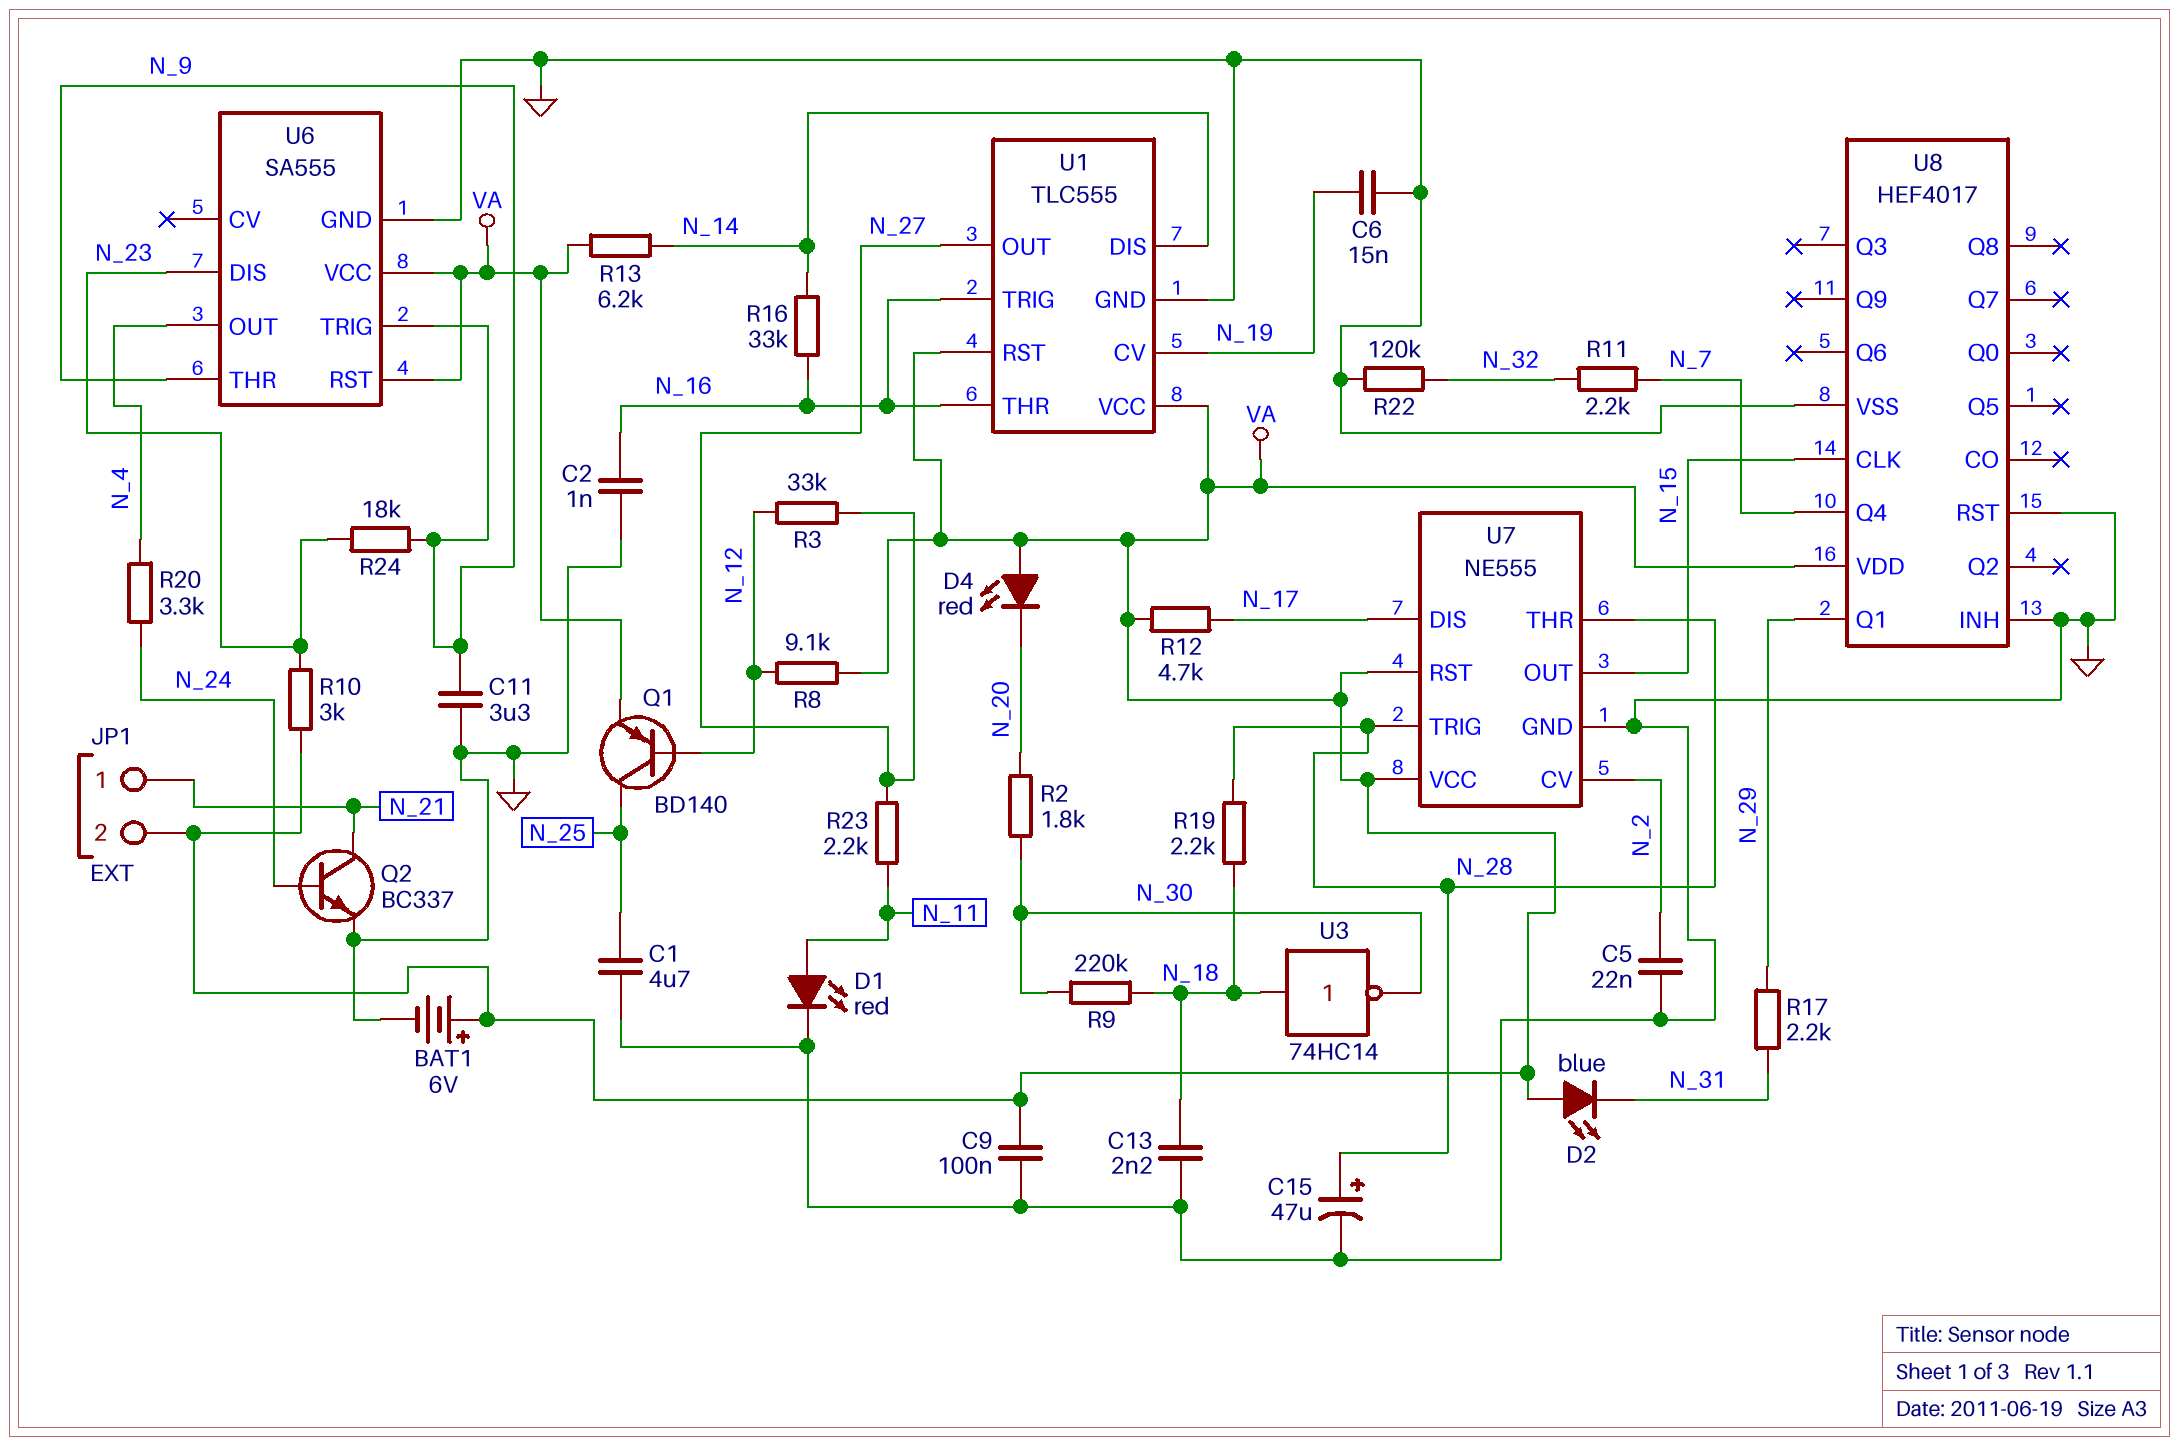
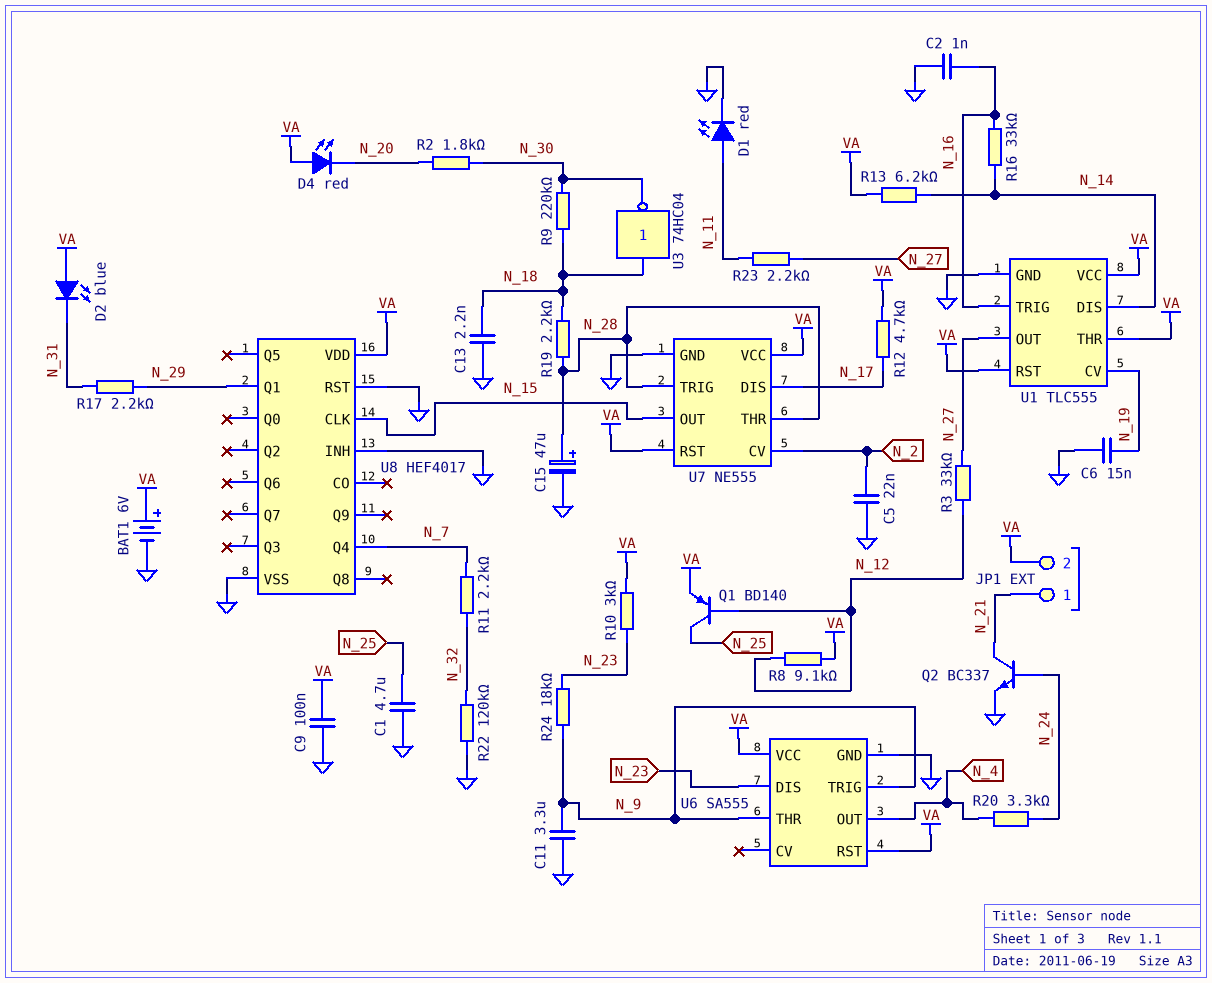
U1 pin THR: N_16 -> VA
U3: NOT 74HC14 (in N_18, out N_30) -> NOT 74HC04 (in N_18, out N_30)

